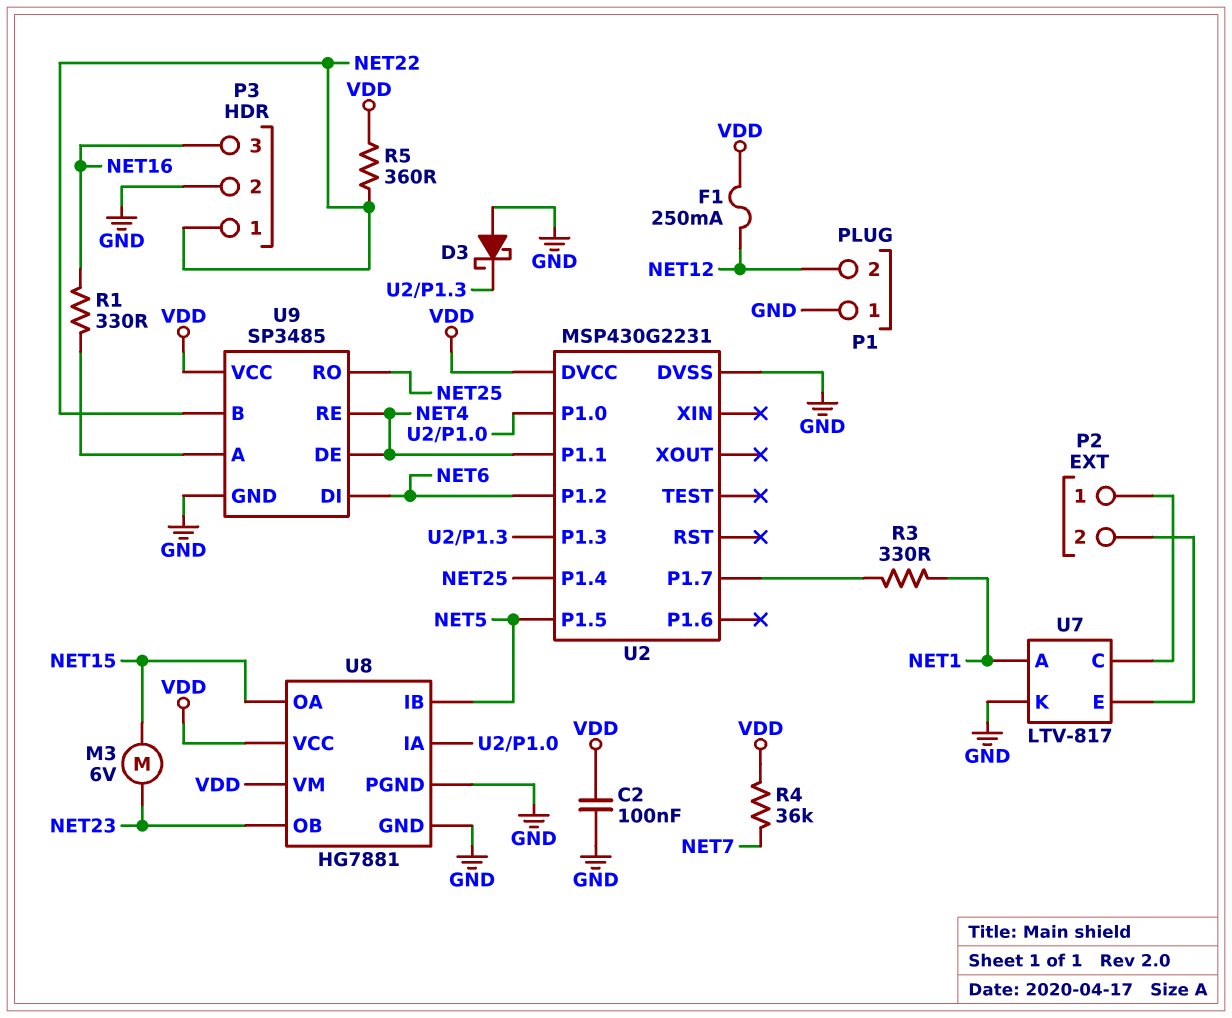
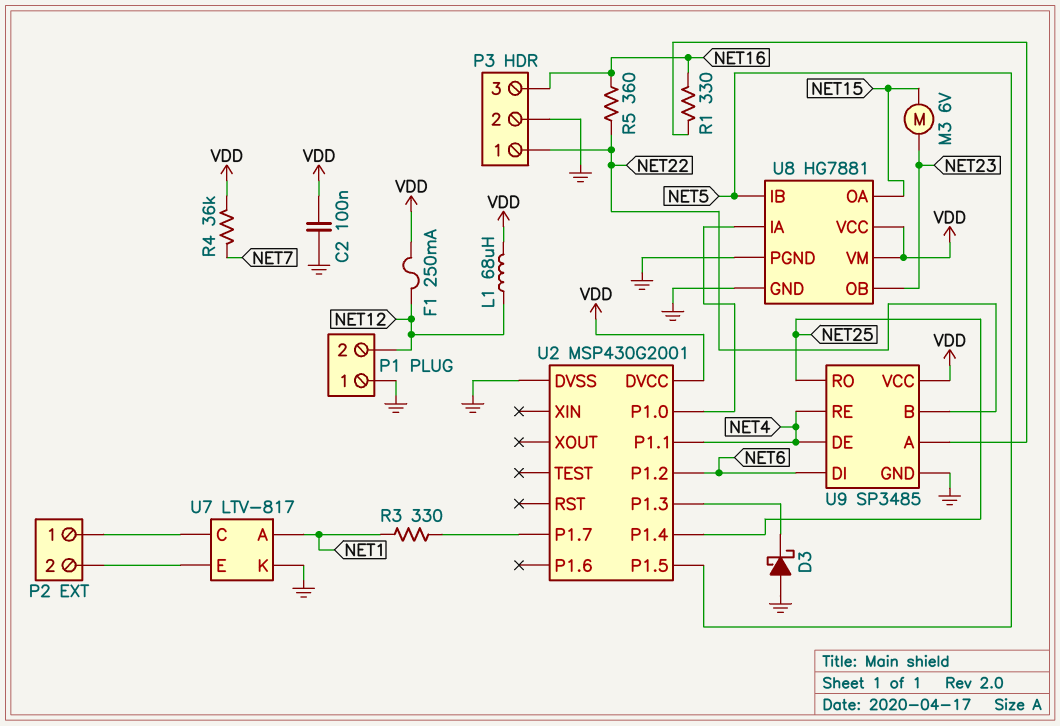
L1: none -> 68uH (NET12, VDD)
R5: 360 (NET22, VDD) -> 360 (NET16, NET22)
U2: MSP430G2231 -> MSP430G2001

